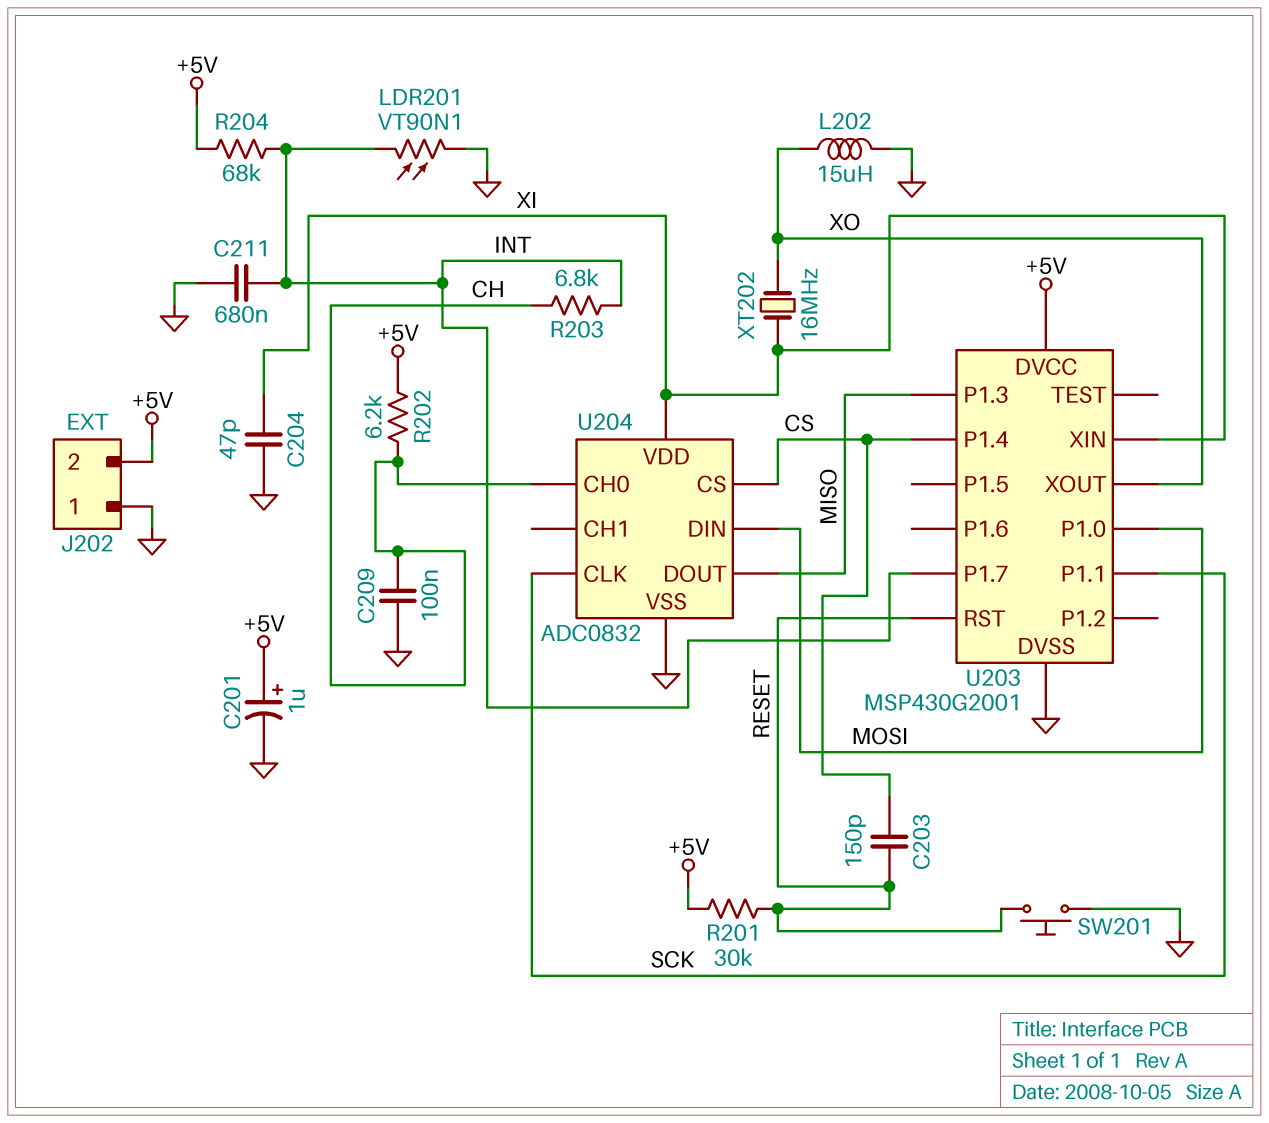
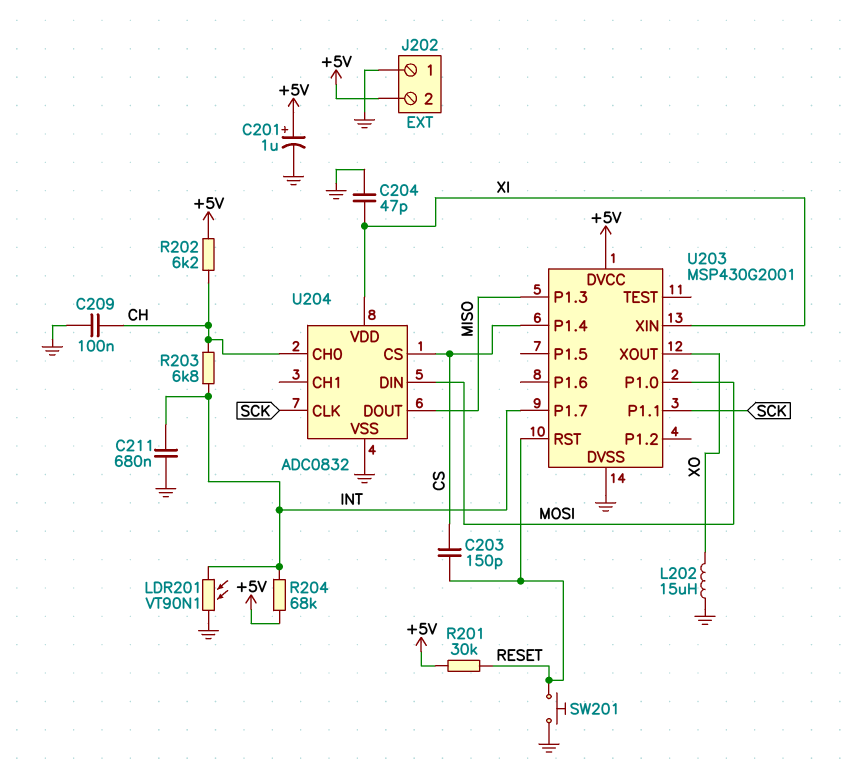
XT202: 16MHz (XI, XO) -> none

